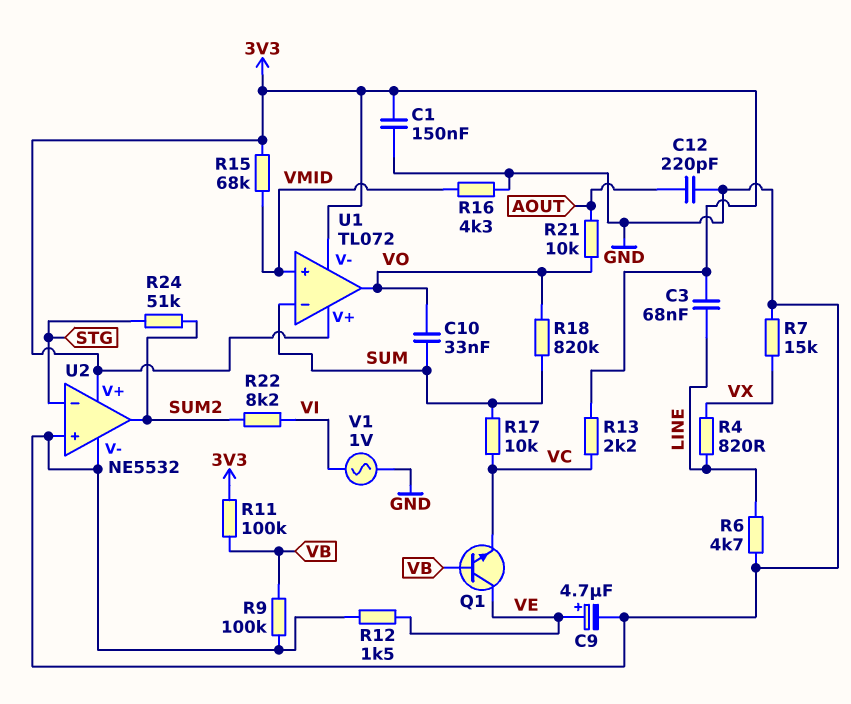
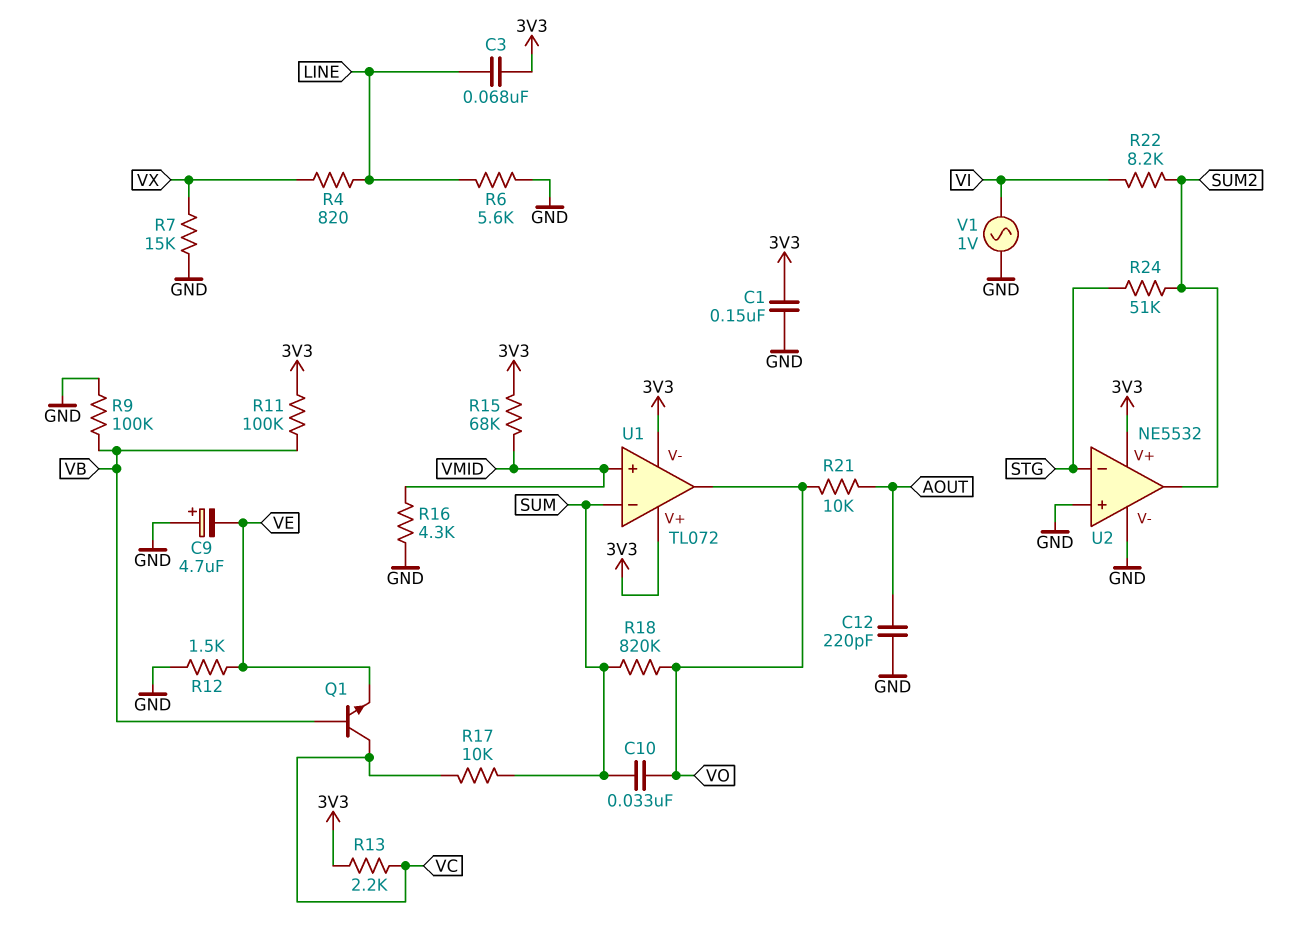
C9: 4.7uF (plus VE, minus GND) -> 4.7uF (plus GND, minus VE)
Q1: NPN (B VB, C VE, E VC) -> NPN (B VB, C VC, E VE)
R6: 4.7k (GND, LINE) -> 5.6k (GND, LINE)

